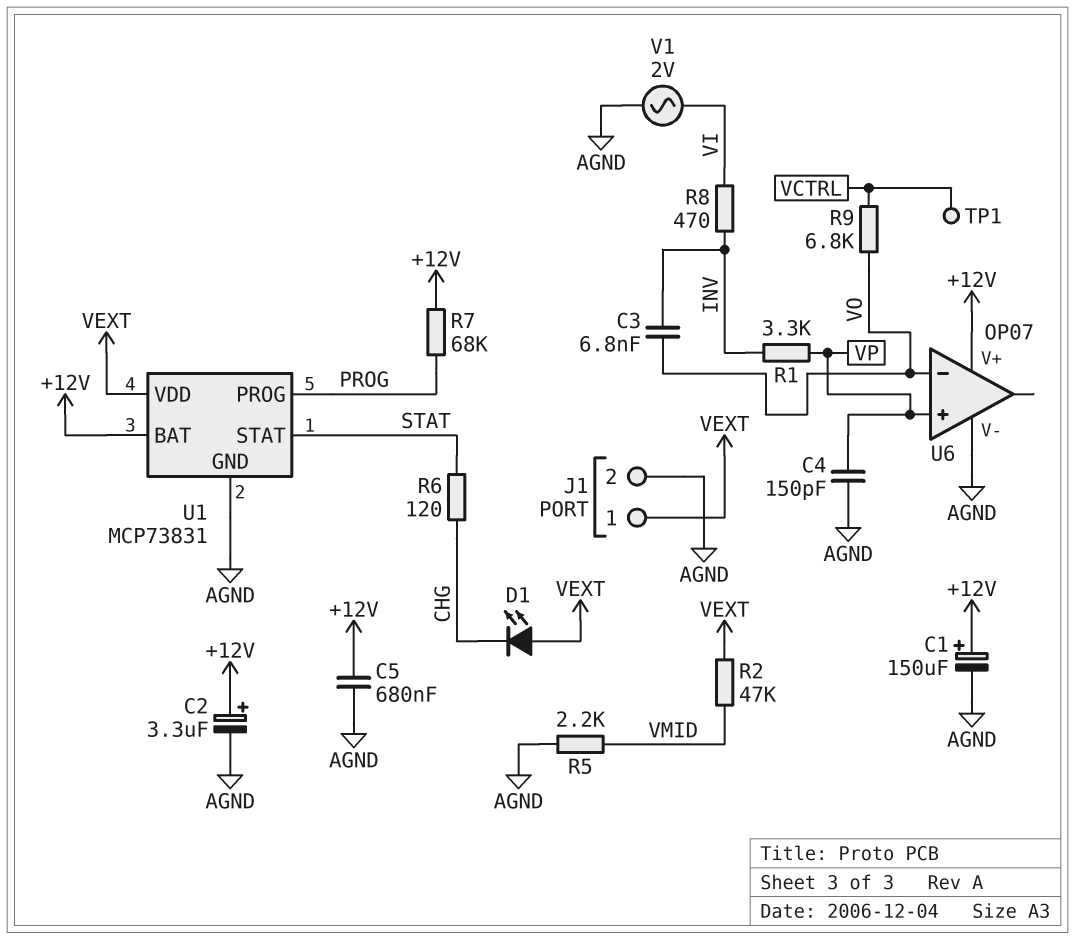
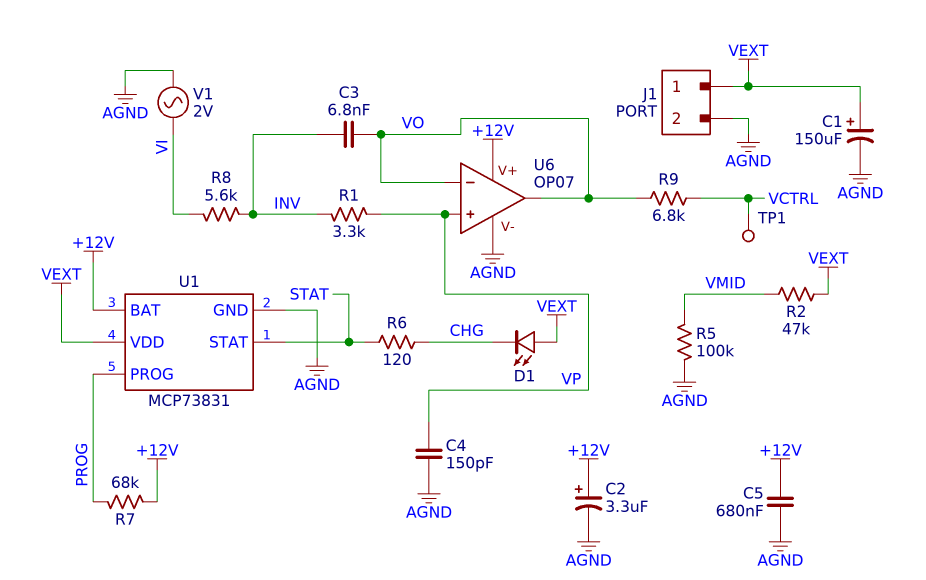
C1: 150uF (plus +12V, minus AGND) -> 150uF (plus VEXT, minus AGND)
R5: 2.2k (AGND, VMID) -> 100k (AGND, VMID)
R8: 470 (INV, VI) -> 5.6k (INV, VI)
U6 pin out: none -> VO

